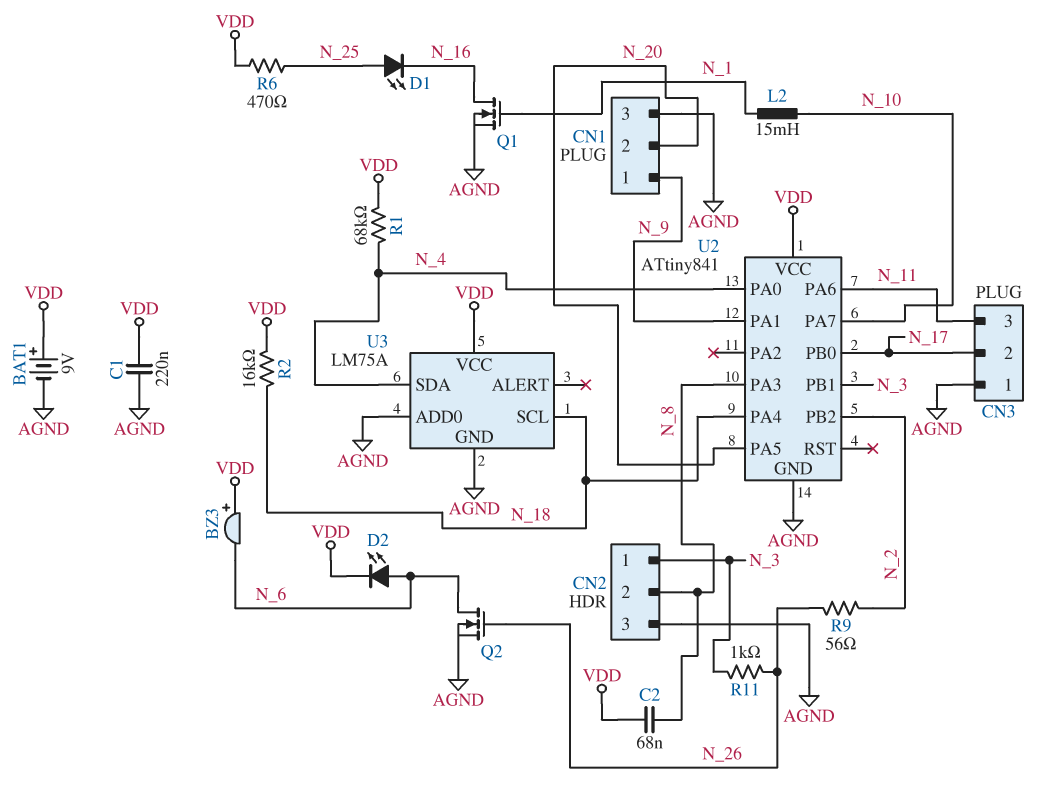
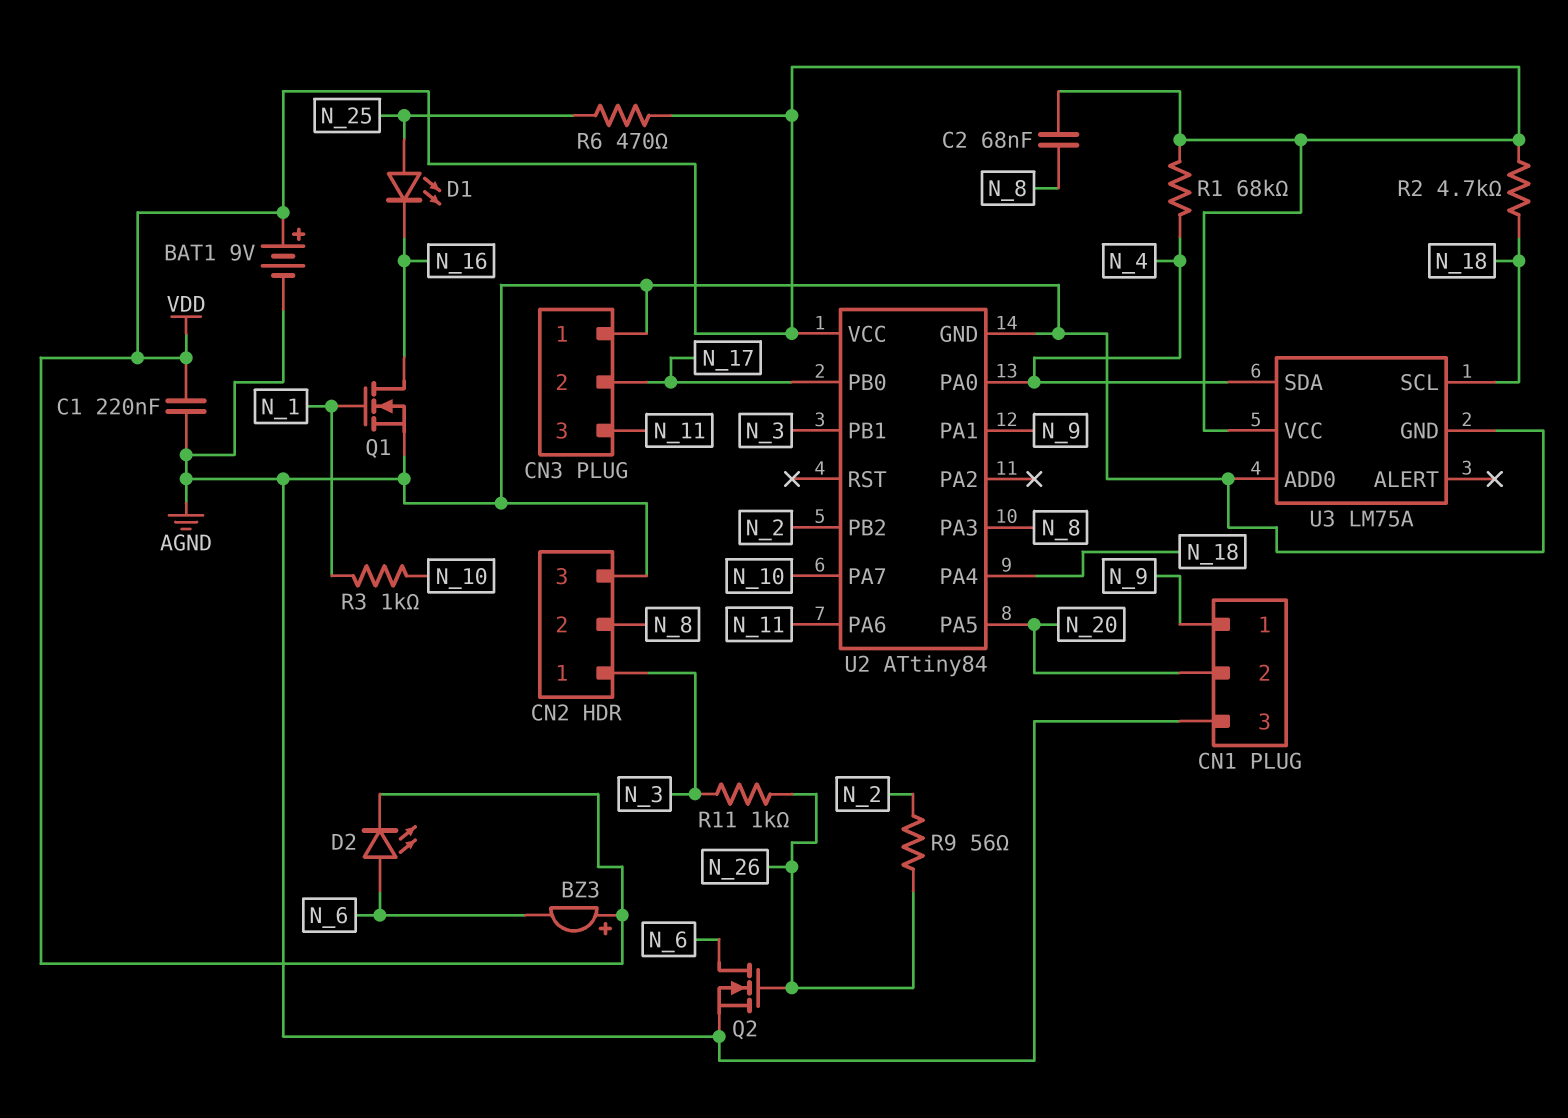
L2: 15mH (N_1, N_10) -> none
R2: 16k (N_18, VDD) -> 4.7k (N_18, VDD)
R3: none -> 1k (N_1, N_10)
U2: ATtiny841 -> ATtiny84

